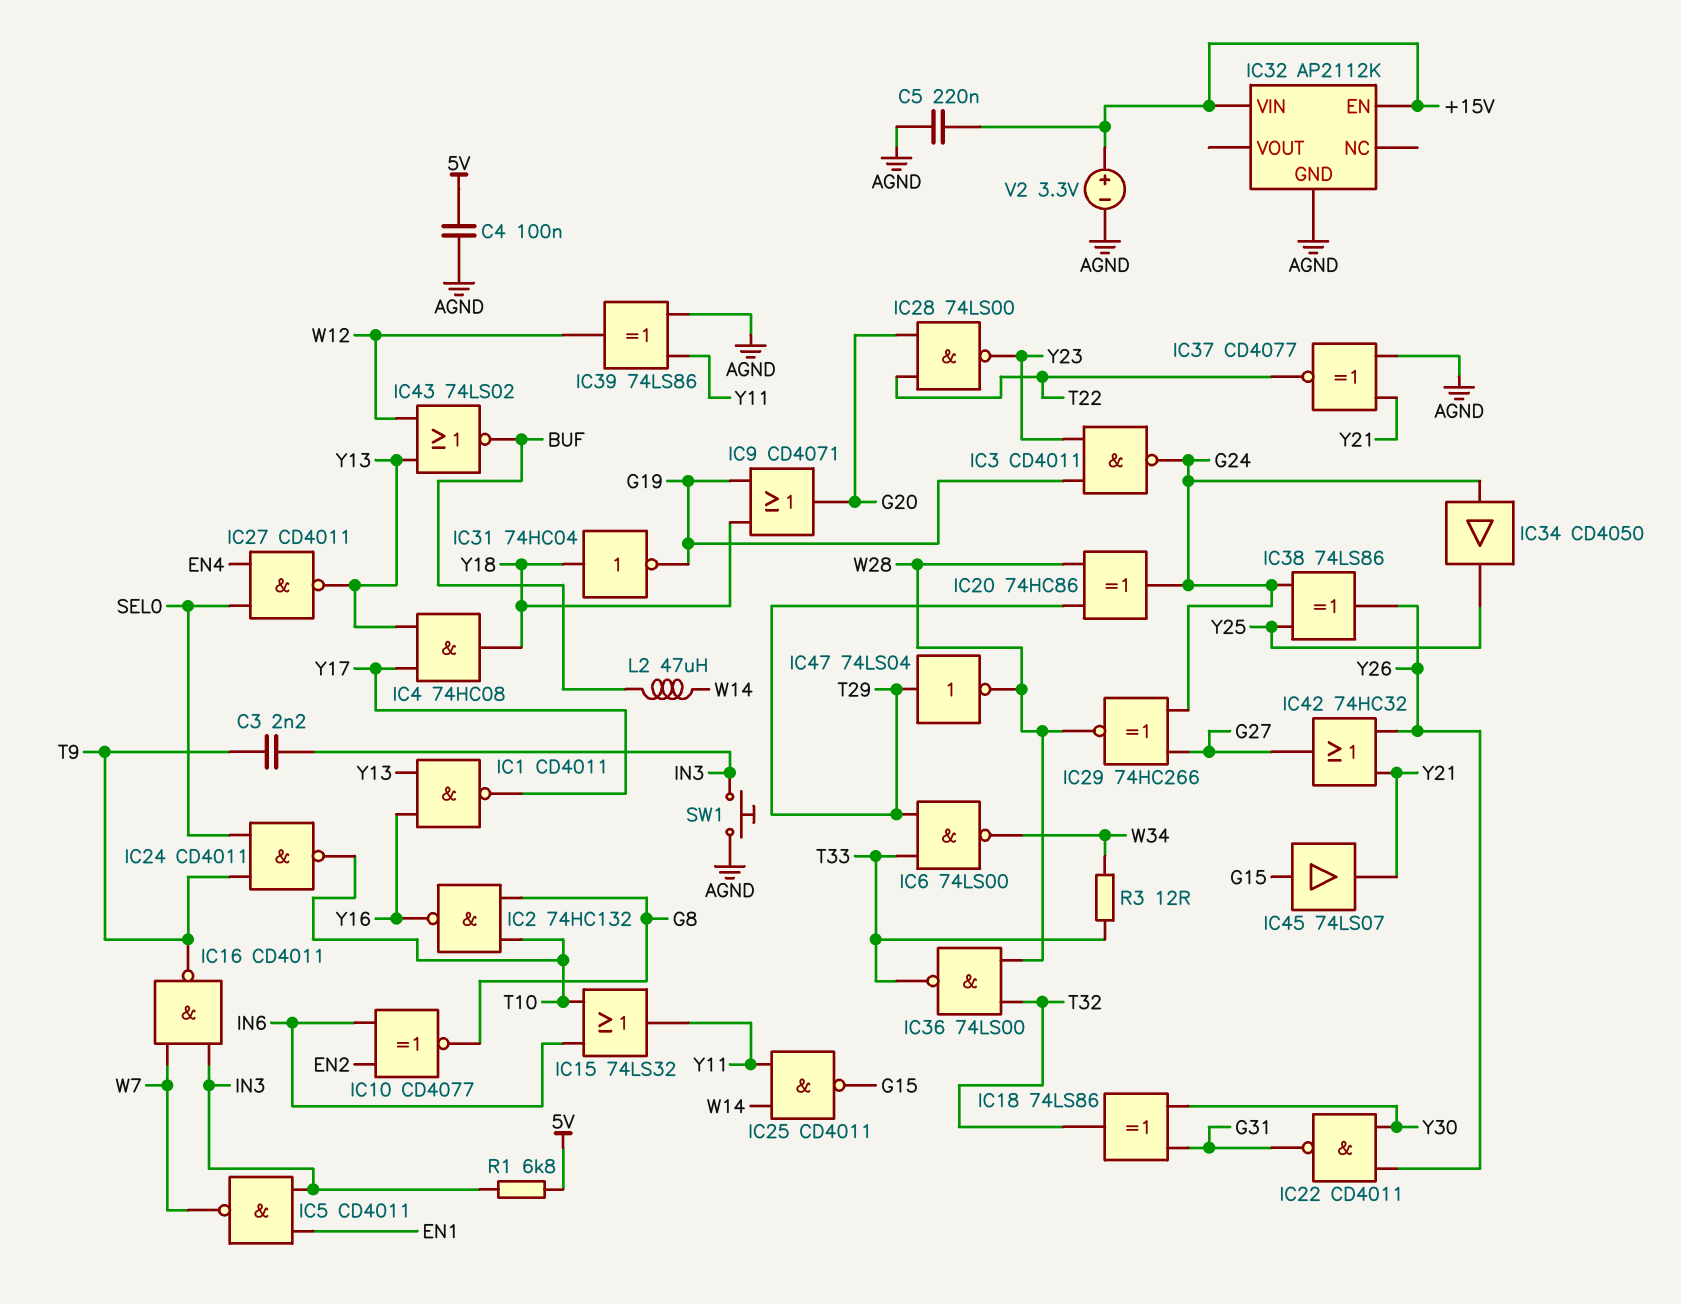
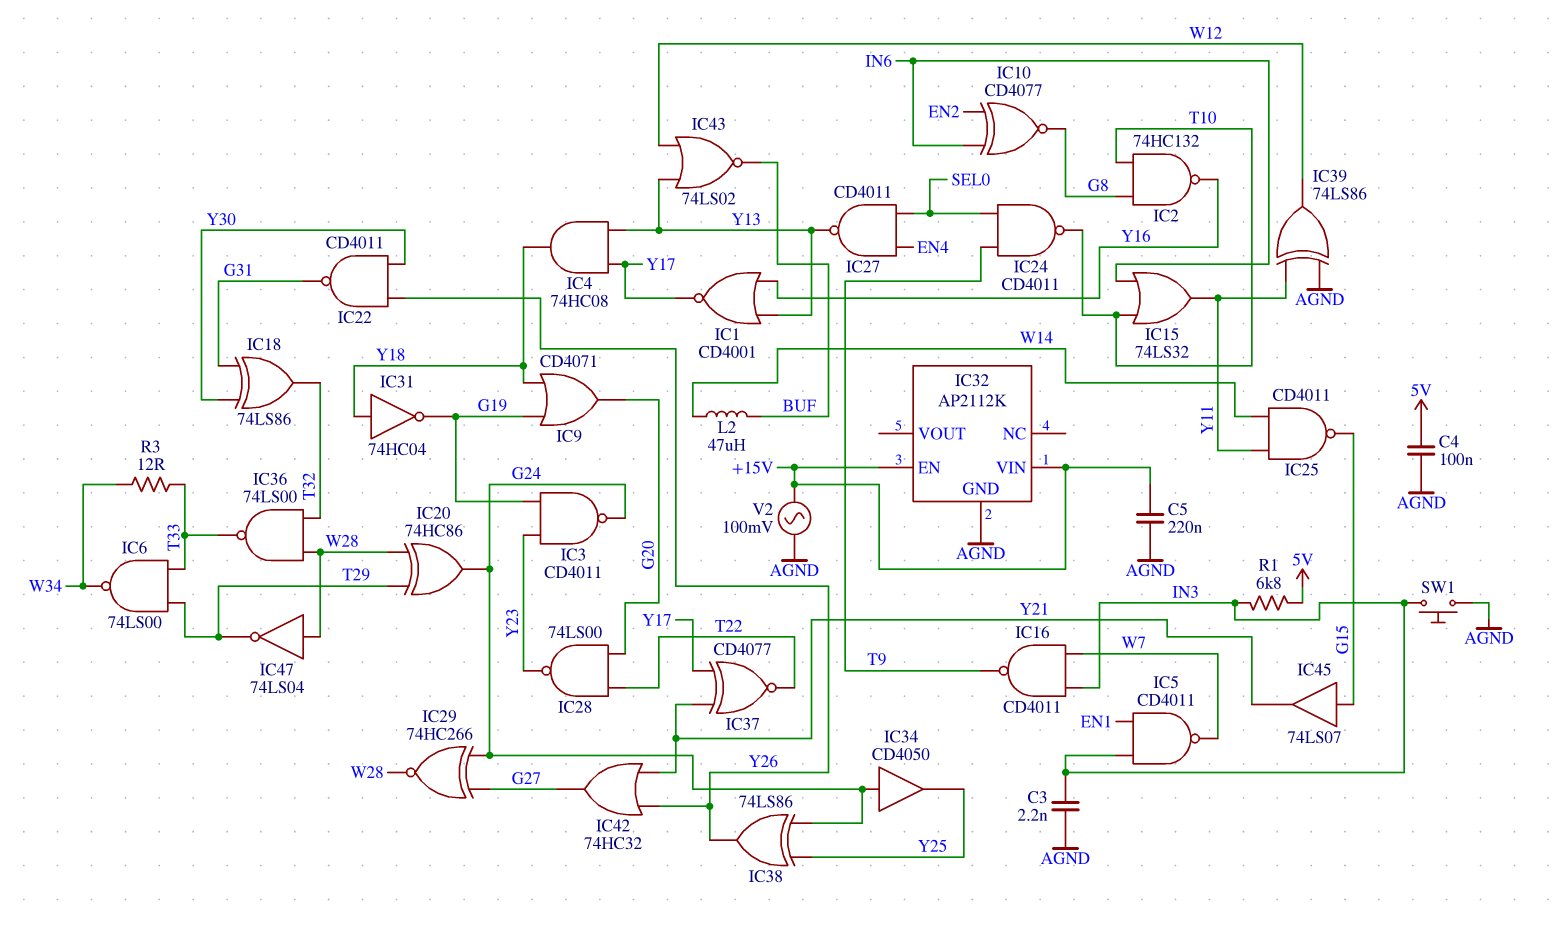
C3: 2.2nF (IN3, T9) -> 2.2nF (AGND, IN3)
IC1: NAND CD4011 (in Y13, in Y16, out Y17) -> NOR CD4001 (in Y13, in Y16, out Y17)
IC37: XNOR CD4077 (in AGND, in Y21, out T22) -> XNOR CD4077 (in Y17, in Y21, out T22)
IC47: NOT 74LS04 (in T29, out W28) -> NOT 74LS04 (in W28, out T29)
V2: 3.3V (plus +15V, minus AGND) -> AC 100mV (+15V, AGND)

